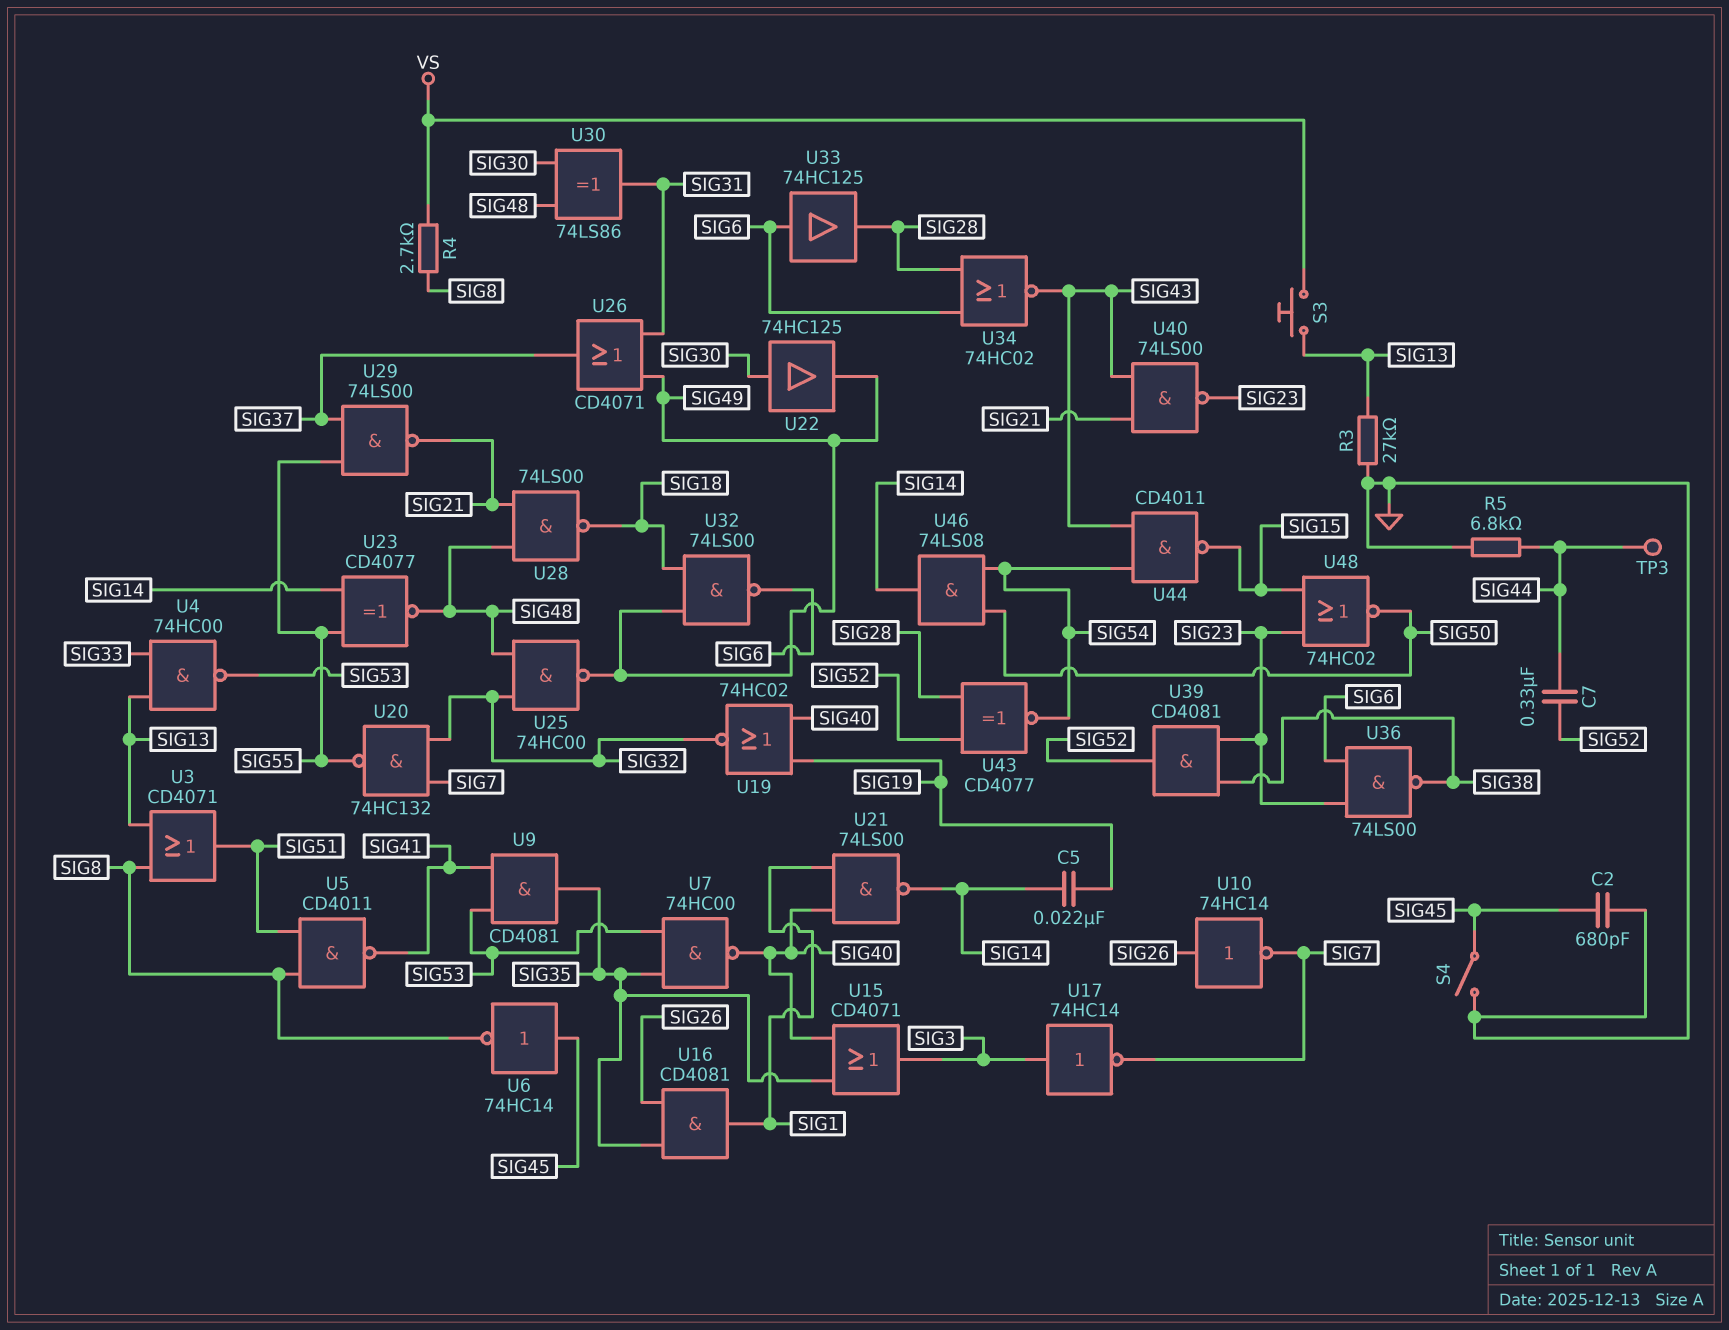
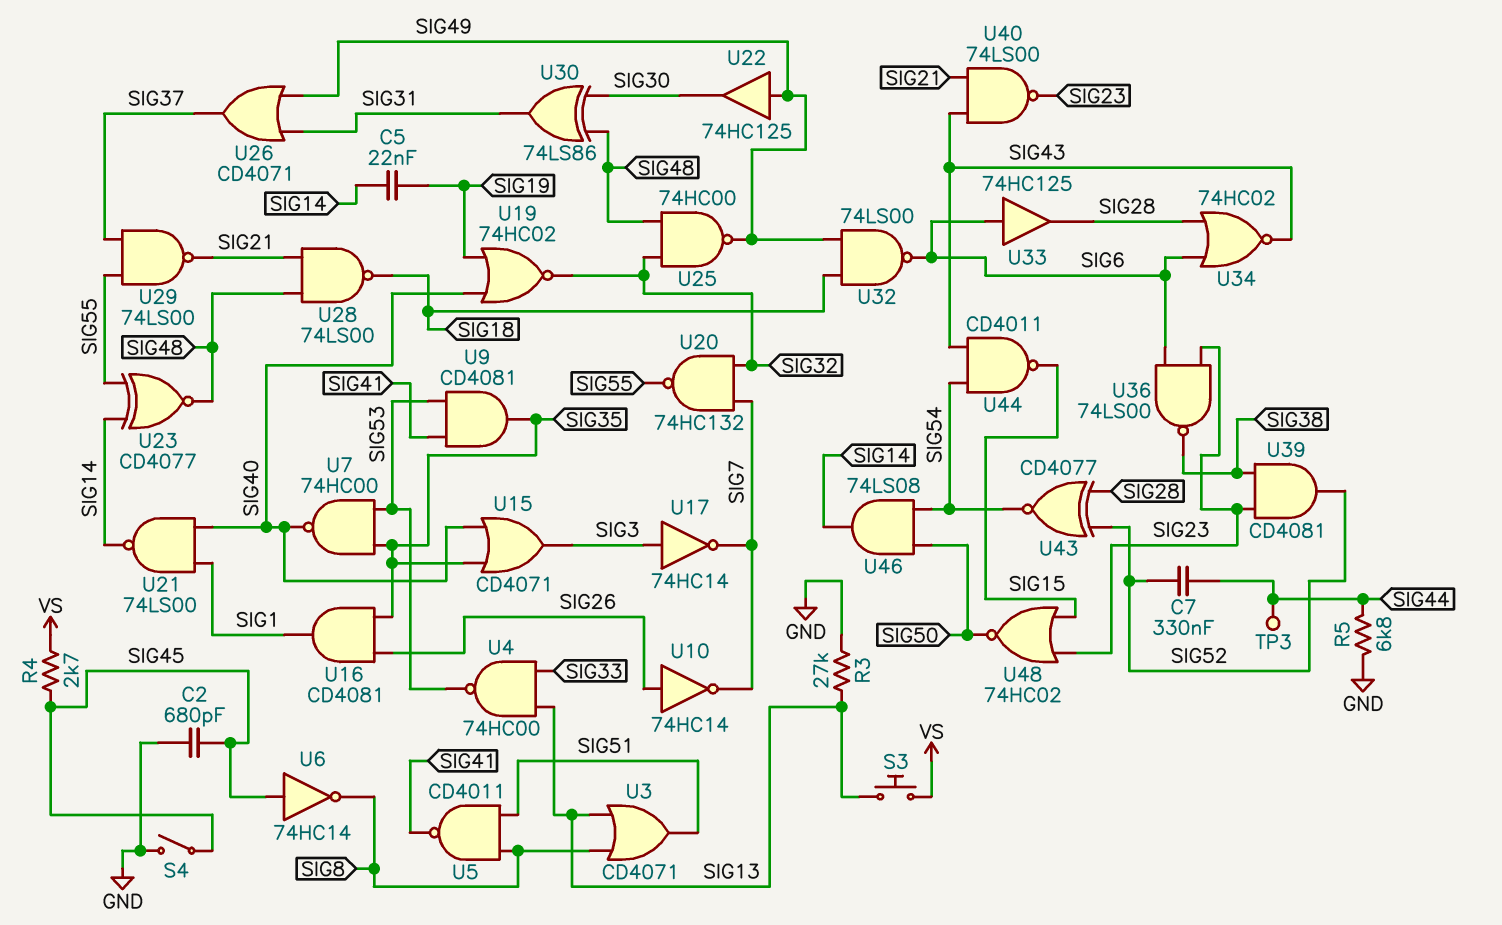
R4: 2.7k (SIG8, VS) -> 2.7k (SIG45, VS)
U22: buffer 74HC125 (in SIG30, out SIG49) -> buffer 74HC125 (in SIG49, out SIG30)

